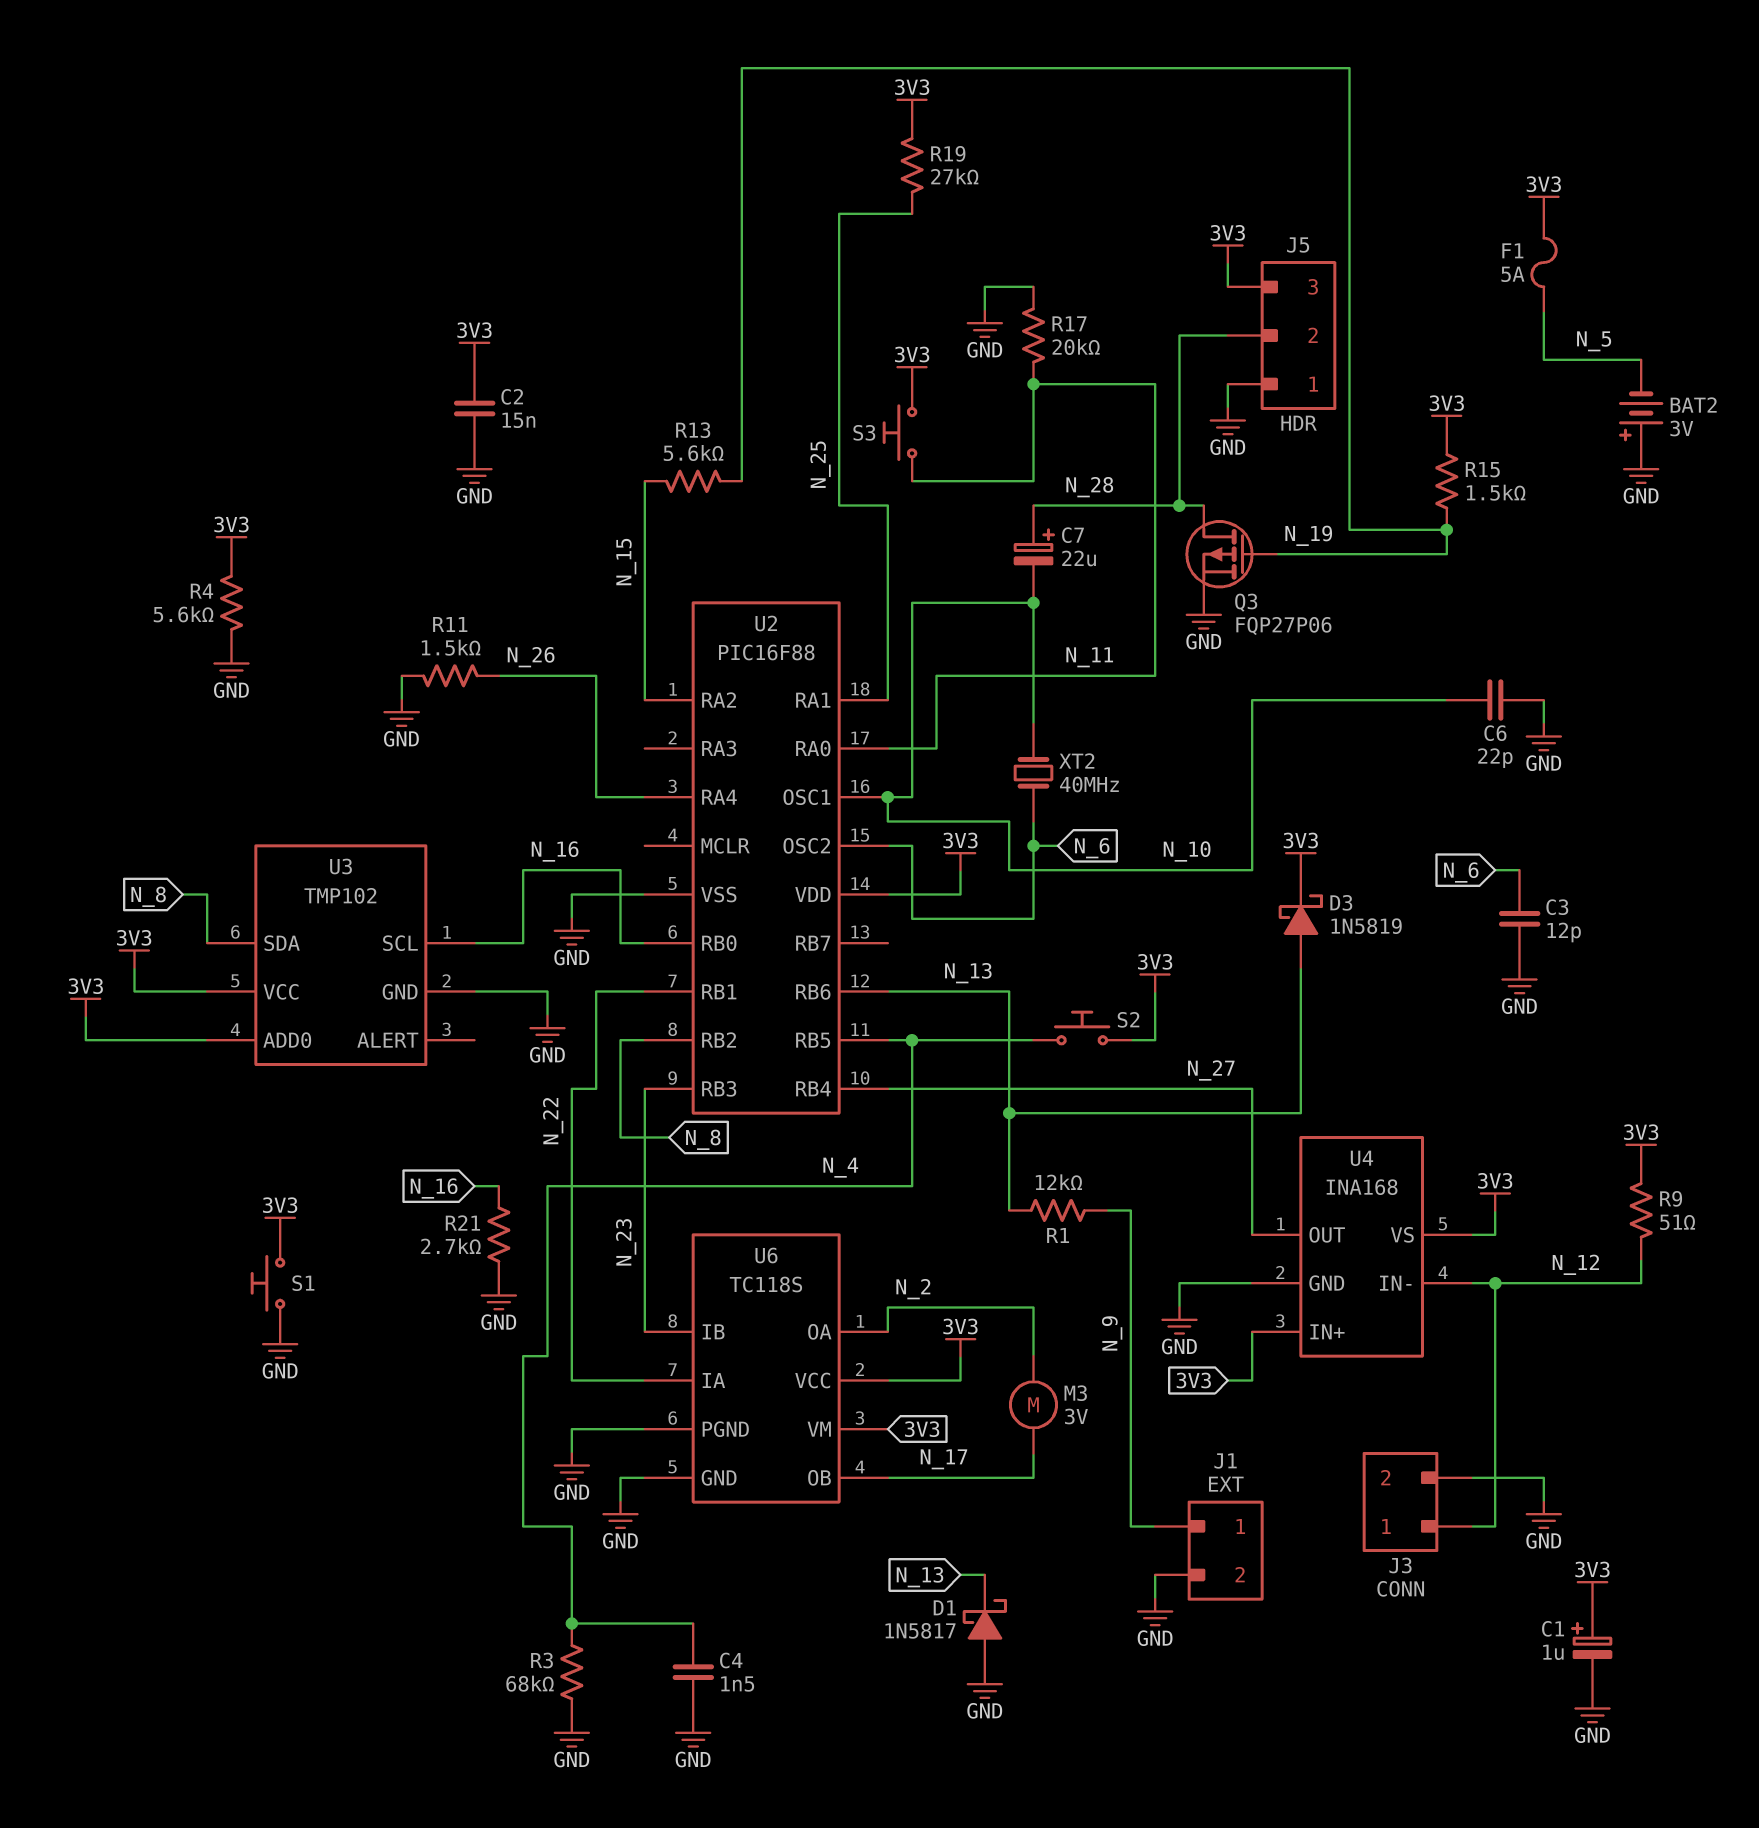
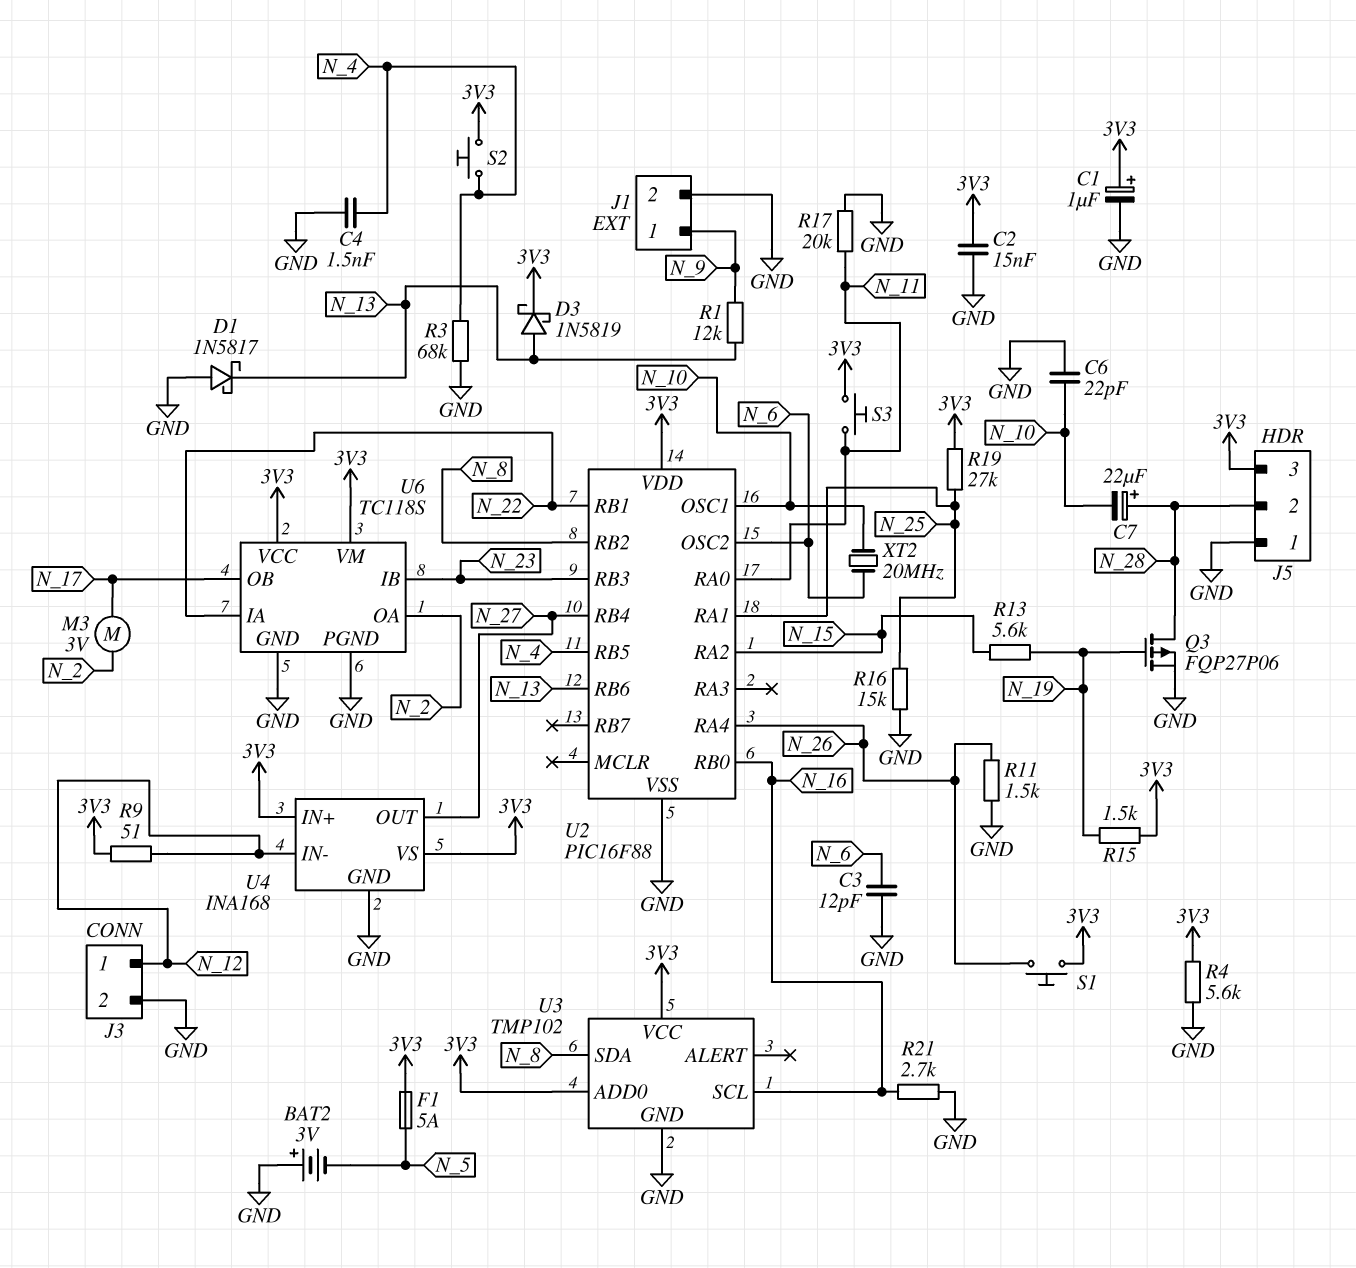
R16: none -> 15k (GND, N_25)
S1: button (3V3, GND) -> button (3V3, N_26)
XT2: 40MHz (N_6, N_10) -> 20MHz (N_6, N_10)

